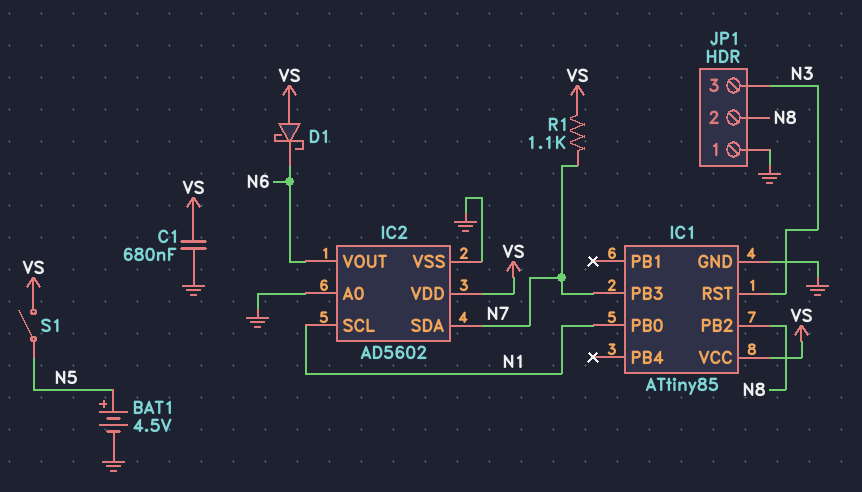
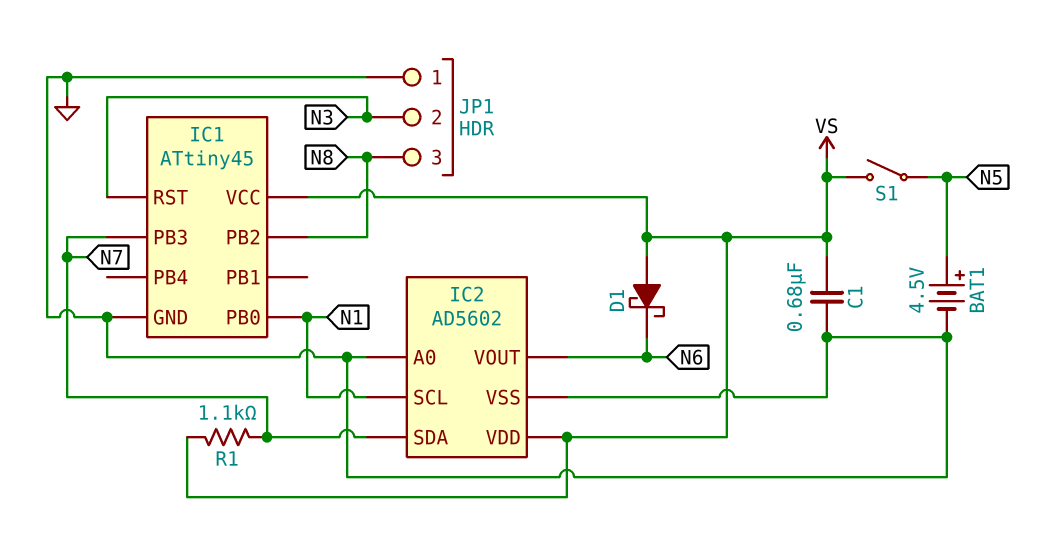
IC1: ATtiny85 -> ATtiny45
JP1 pin 2: N8 -> N3
JP1 pin 3: N3 -> N8

